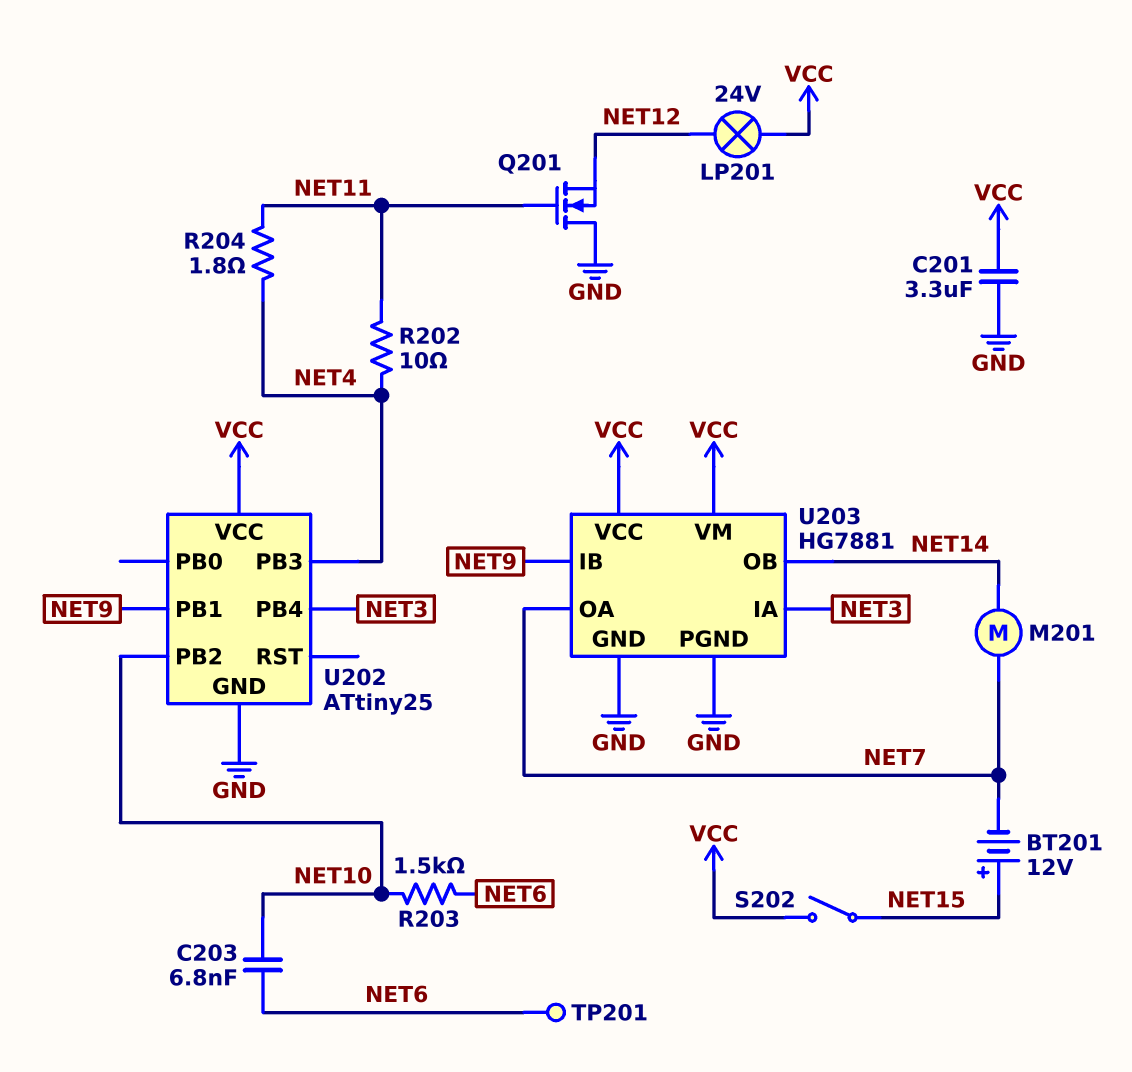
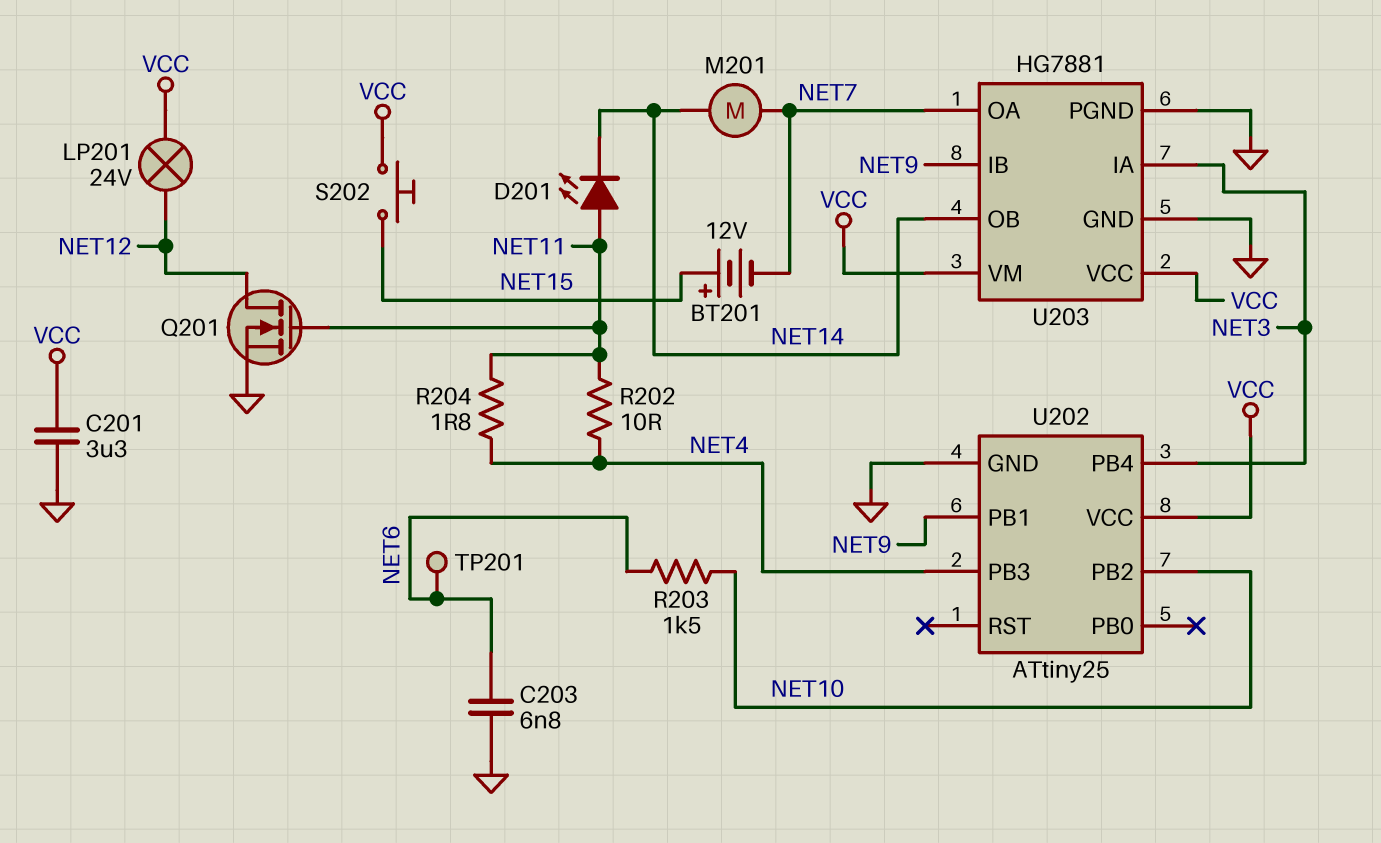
C203: 6.8nF (NET6, NET10) -> 6.8nF (GND, NET6)
D201: none -> LED (A NET11, K NET14)
Q201: NMOS (G NET11, D GND, S NET12) -> NMOS (G NET11, D NET12, S GND)
S202: switch (NET15, VCC) -> button (NET15, VCC)

